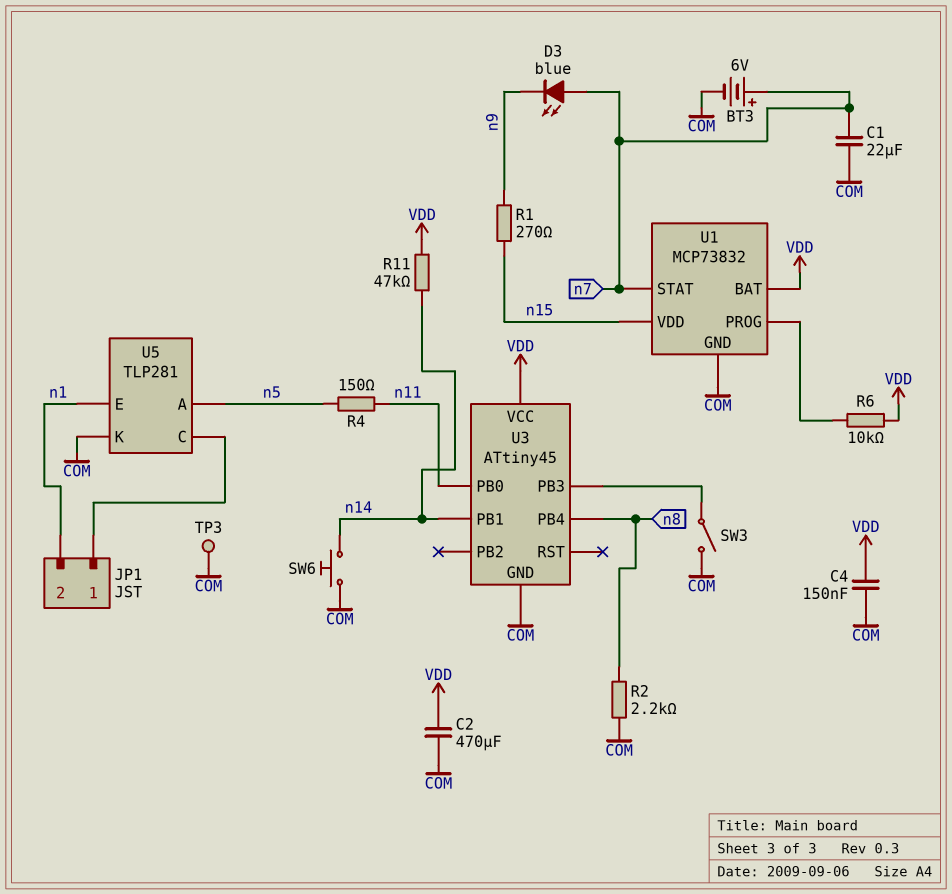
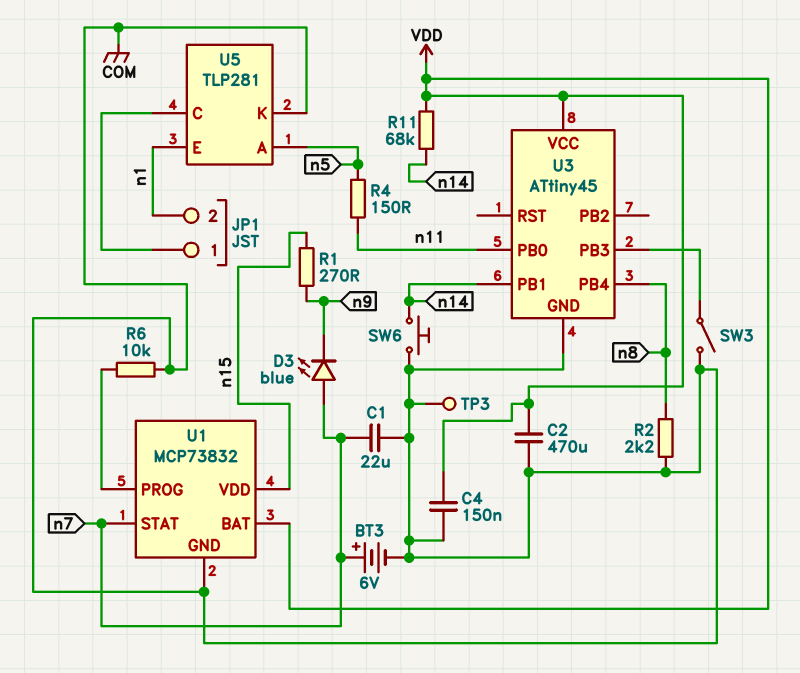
R6: 10k (U1/PROG, VDD) -> 10k (COM, U1/PROG)
R11: 47k (VDD, n14) -> 68k (VDD, n14)

